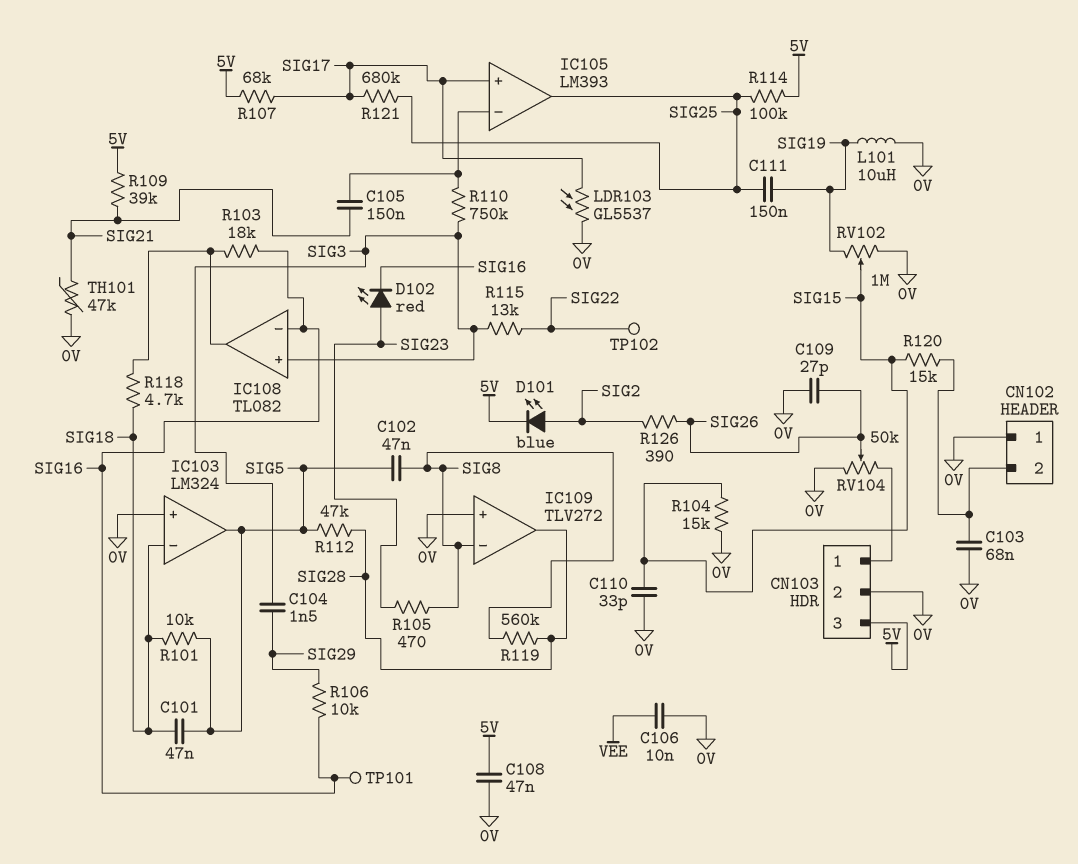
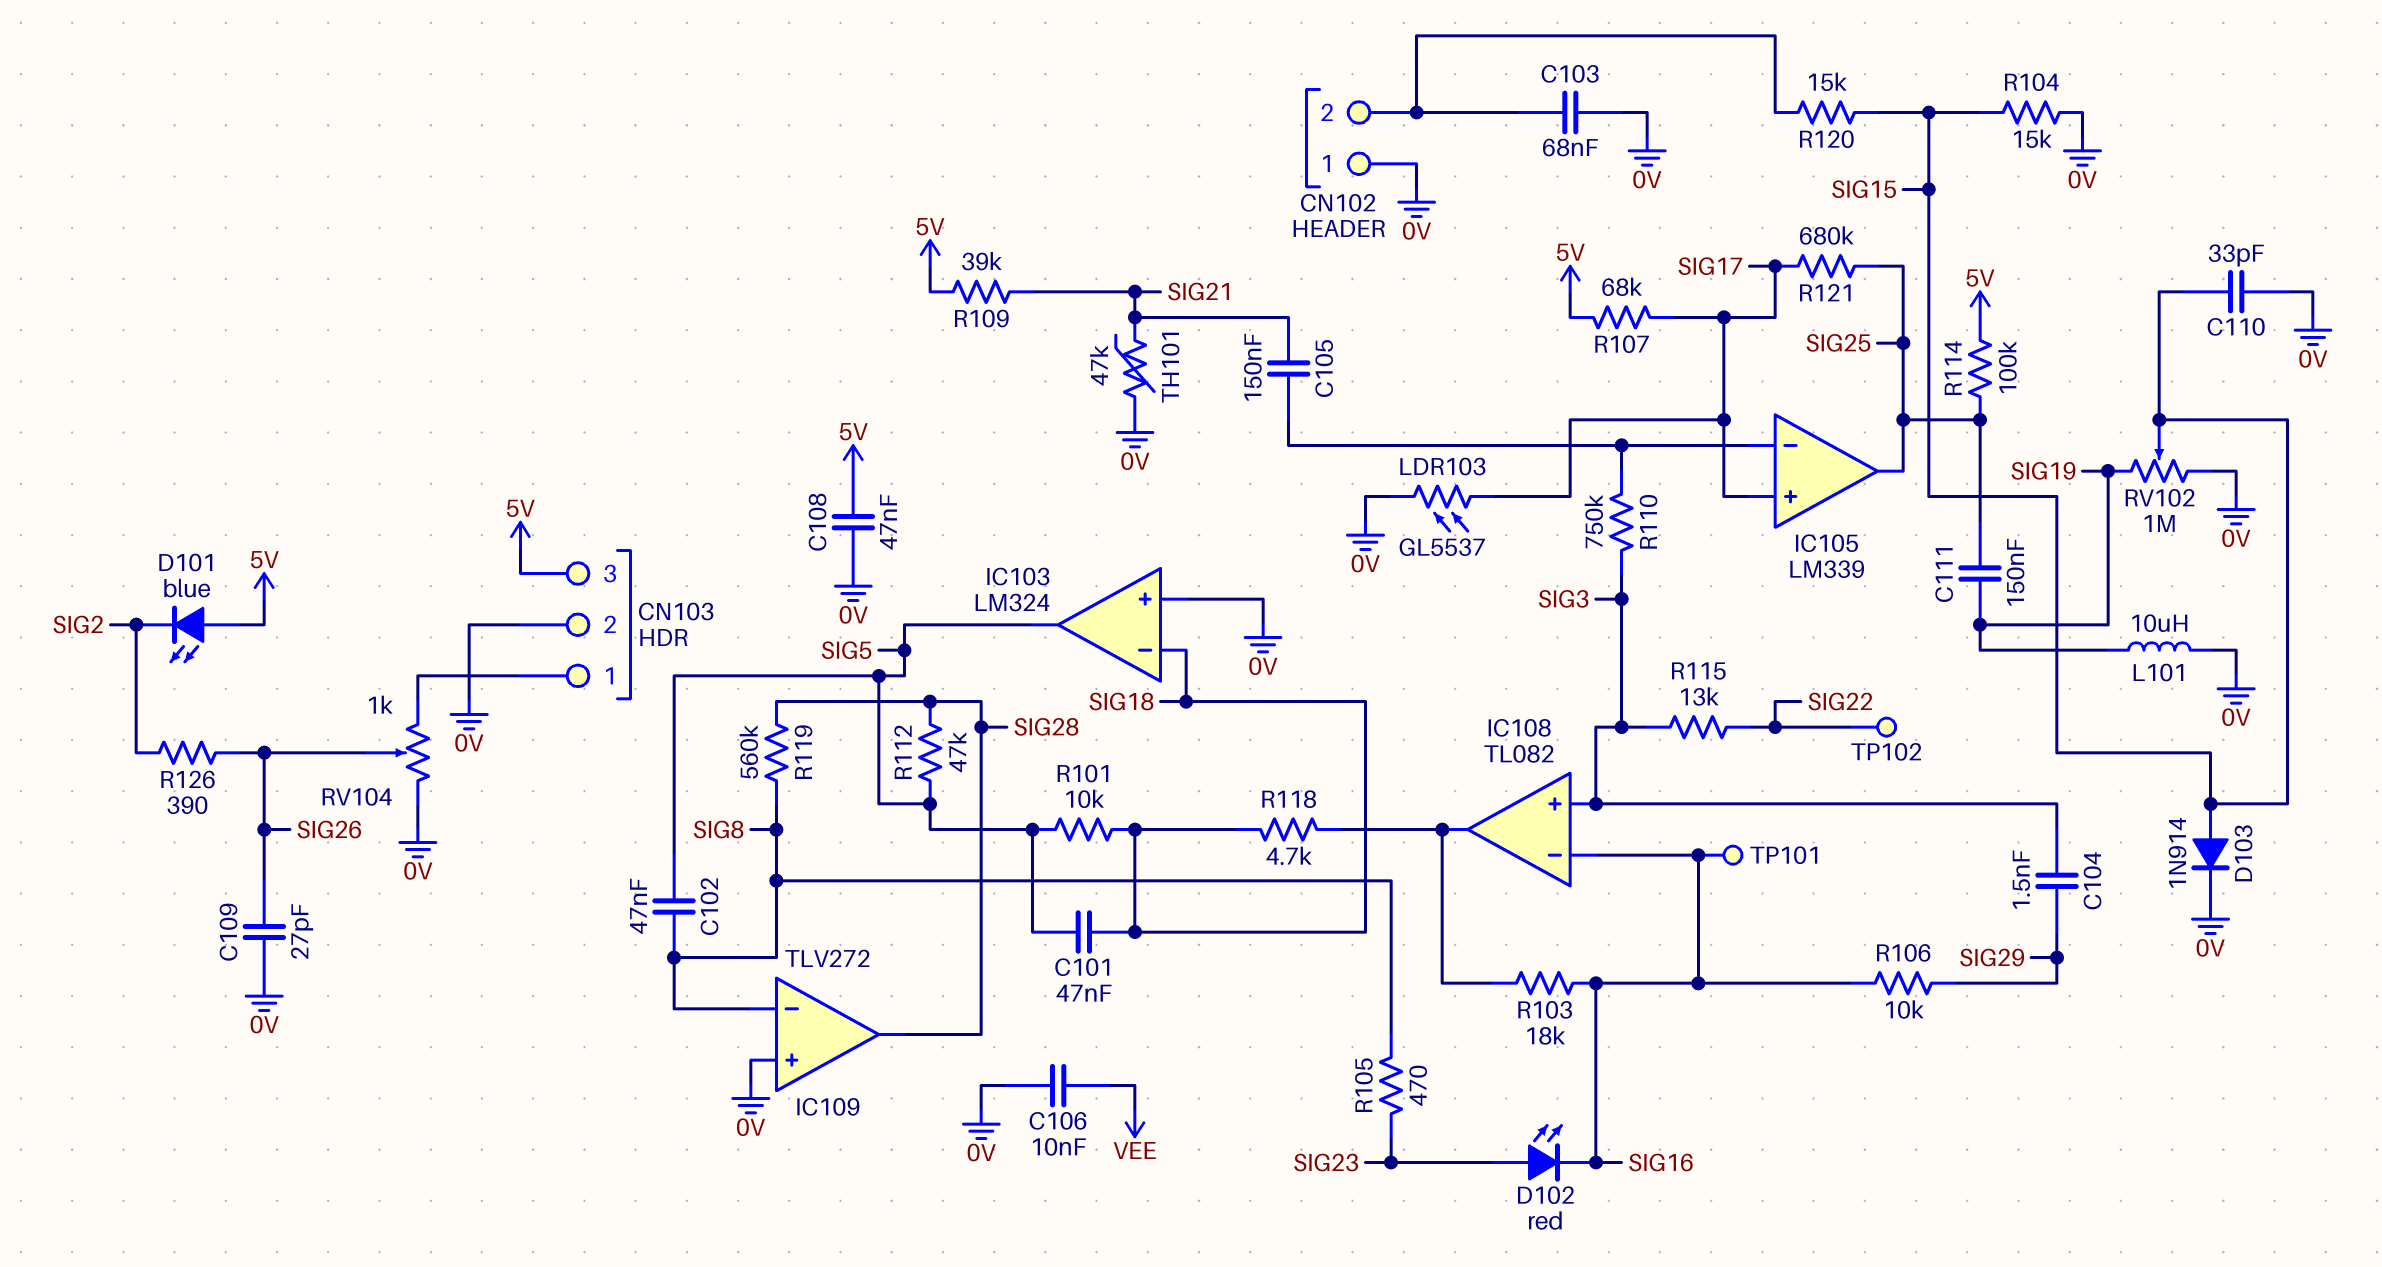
D101: LED blue (A SIG2, K 5V) -> LED blue (A 5V, K SIG2)
D103: none -> diode 1N914 (A SIG15, K 0V)
IC105: LM393 -> LM339
RV104: 50k (0V, CN103/1, wiper SIG26) -> 1k (0V, CN103/1, wiper SIG26)

